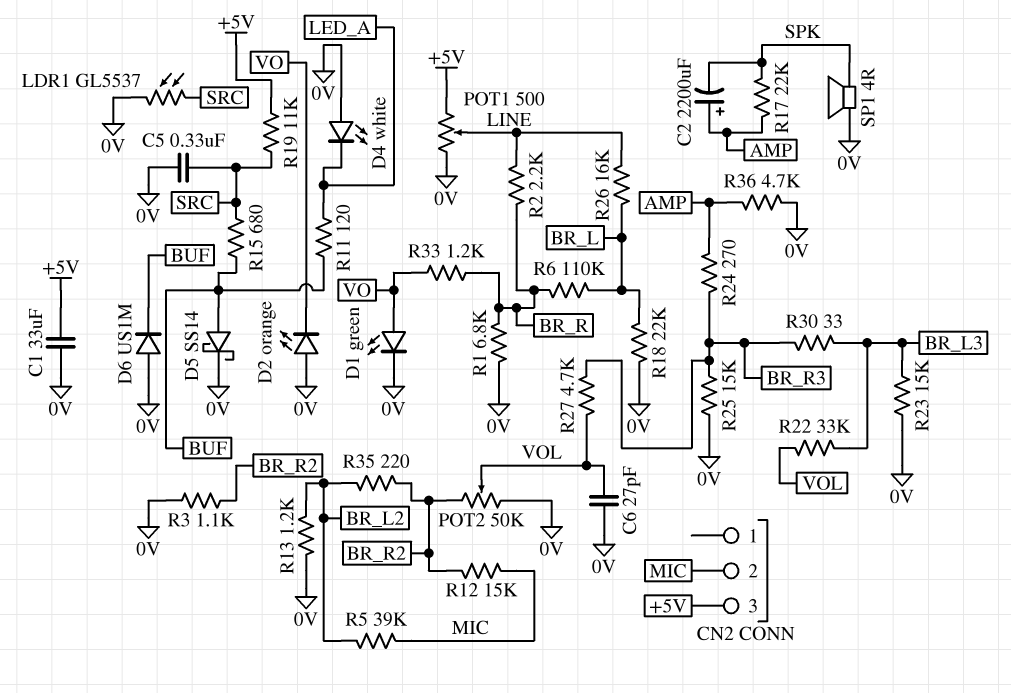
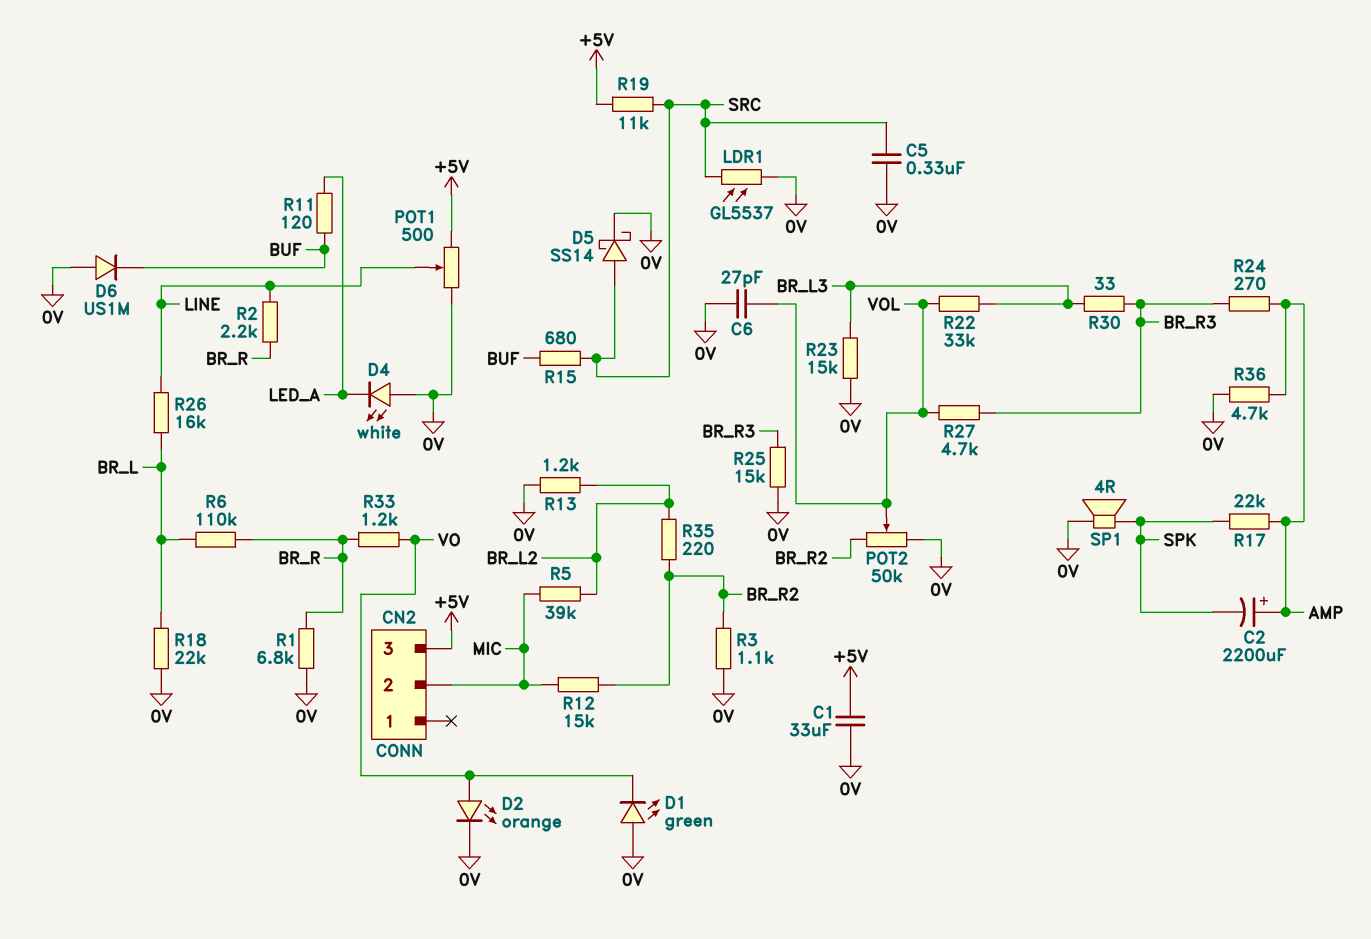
D1: LED green (A VO, K 0V) -> LED green (A 0V, K VO)
D2: LED orange (A 0V, K VO) -> LED orange (A VO, K 0V)
D5: schottky SS14 (A BUF, K 0V) -> schottky SS14 (A SRC, K 0V)

